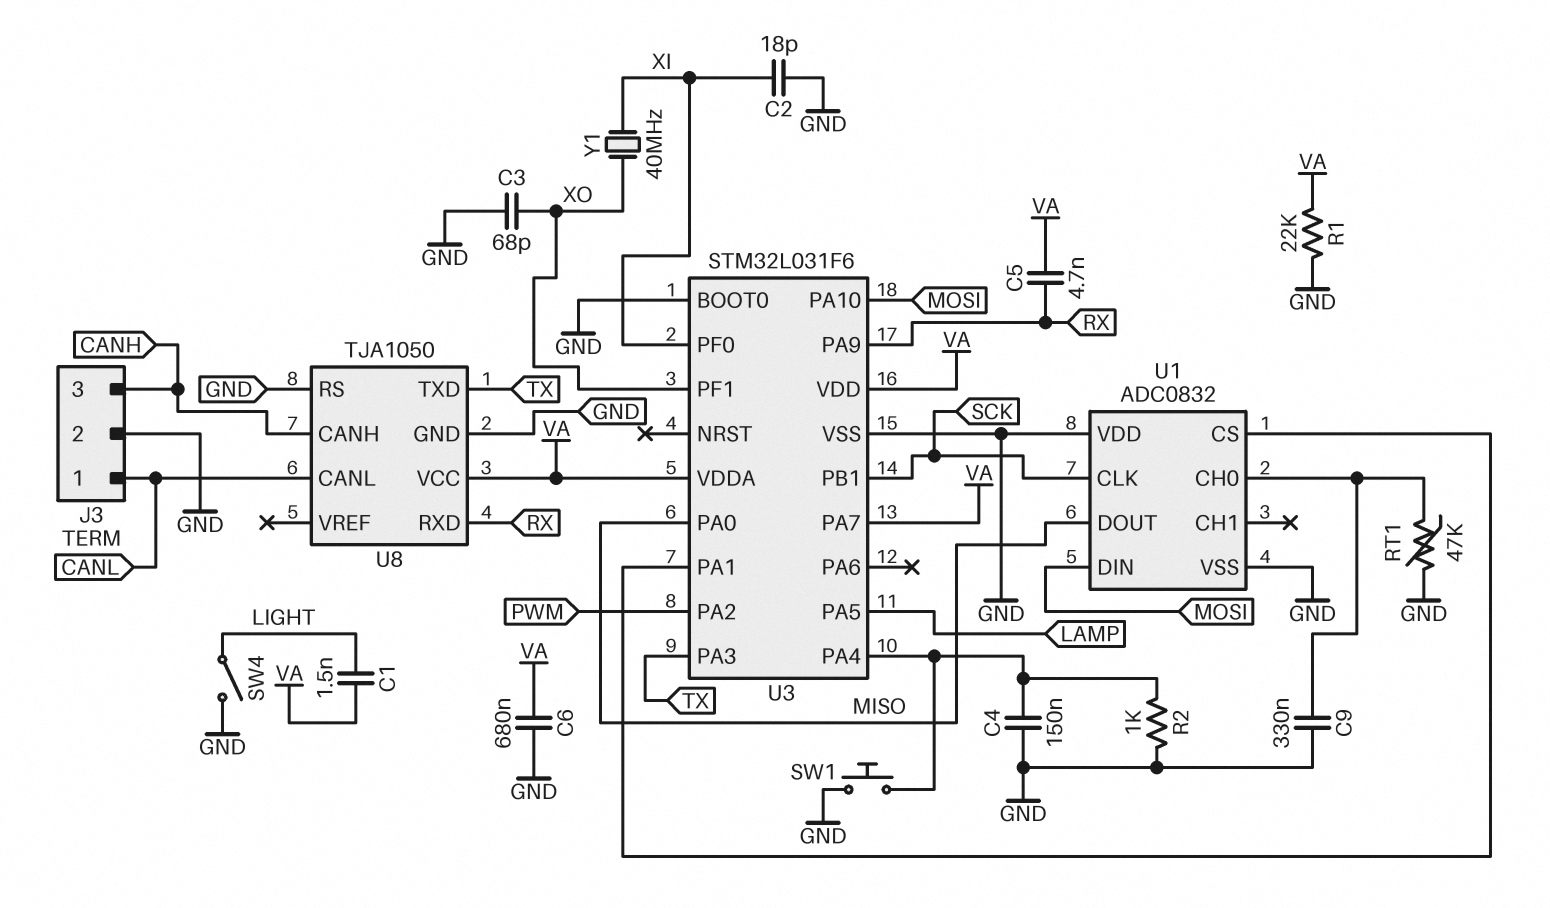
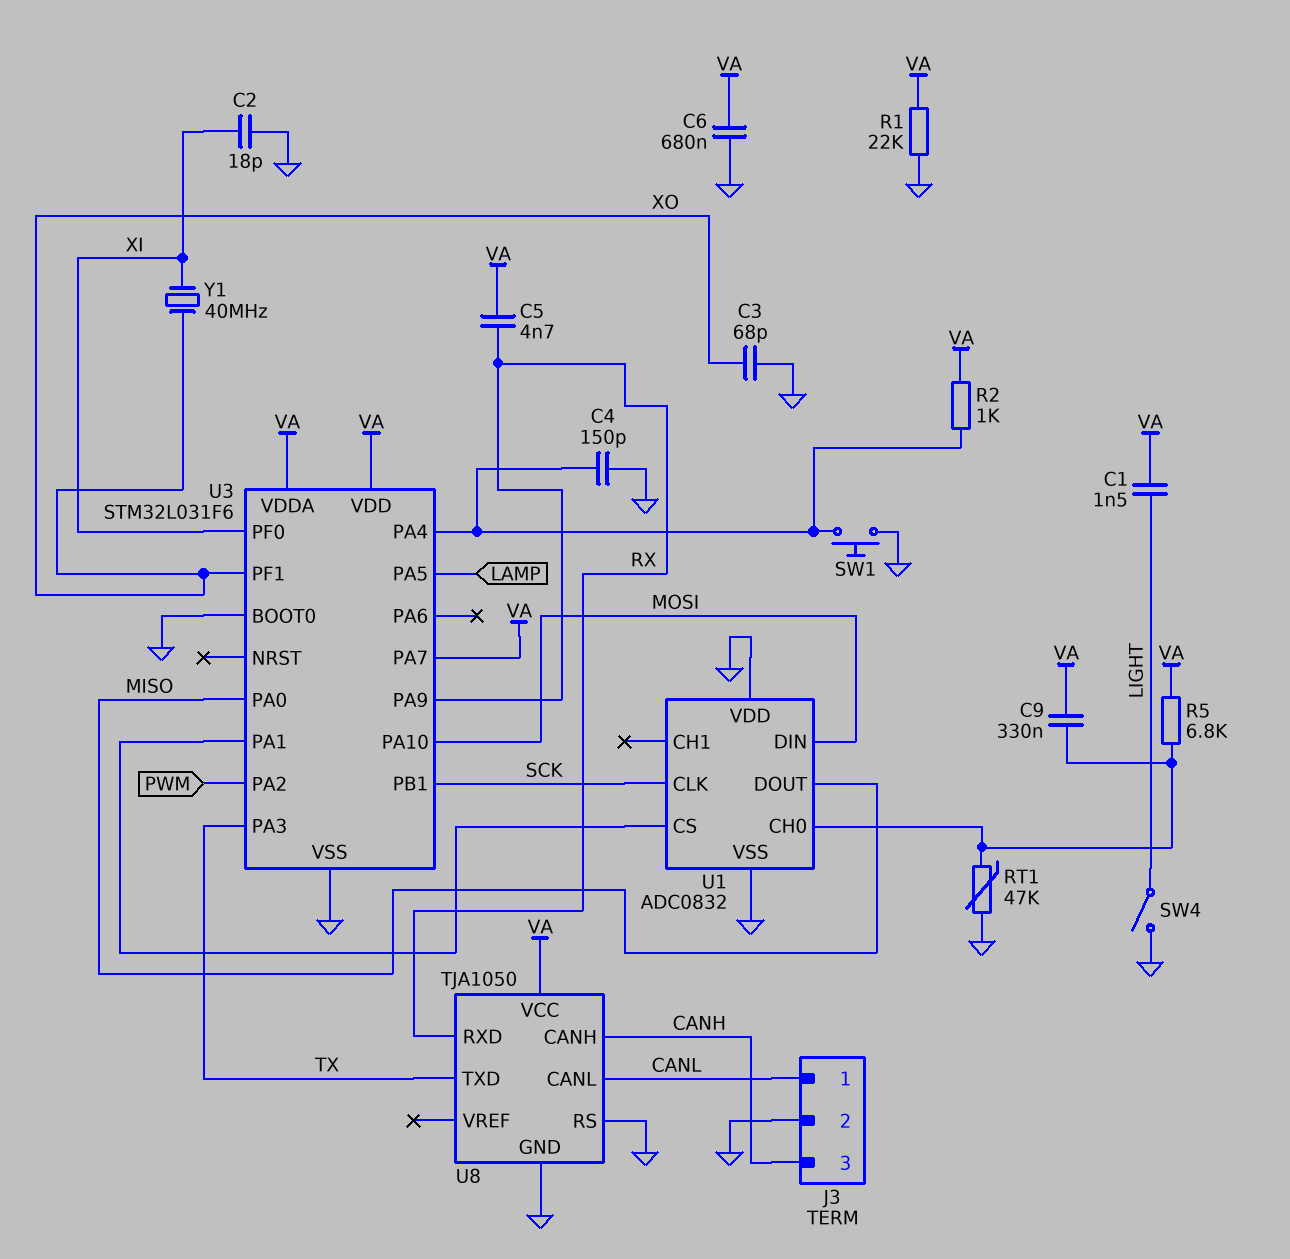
C4: 150nF (GND, U3/PA4) -> 150pF (GND, U3/PA4)
C9: 330nF (GND, U1/CH0) -> 330nF (U1/CH0, VA)
R2: 1k (GND, U3/PA4) -> 1k (U3/PA4, VA)
R5: none -> 6.8k (U1/CH0, VA)

